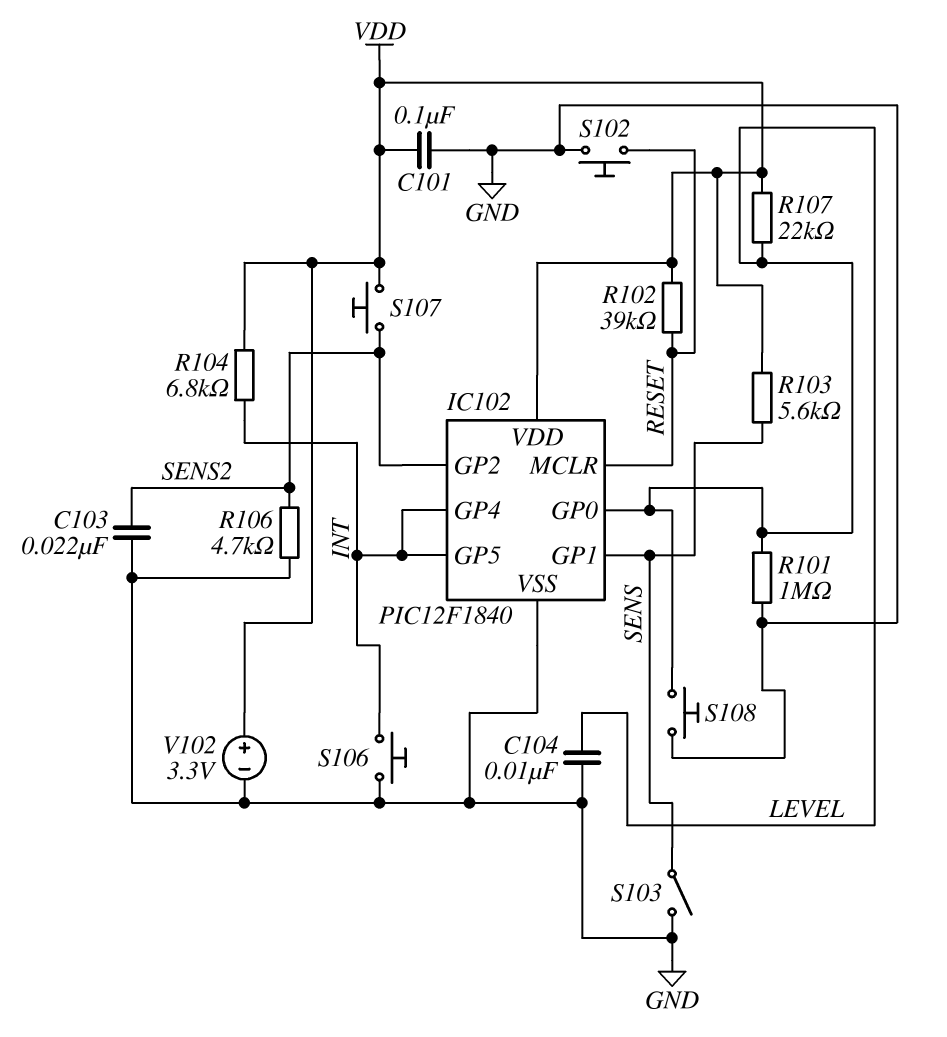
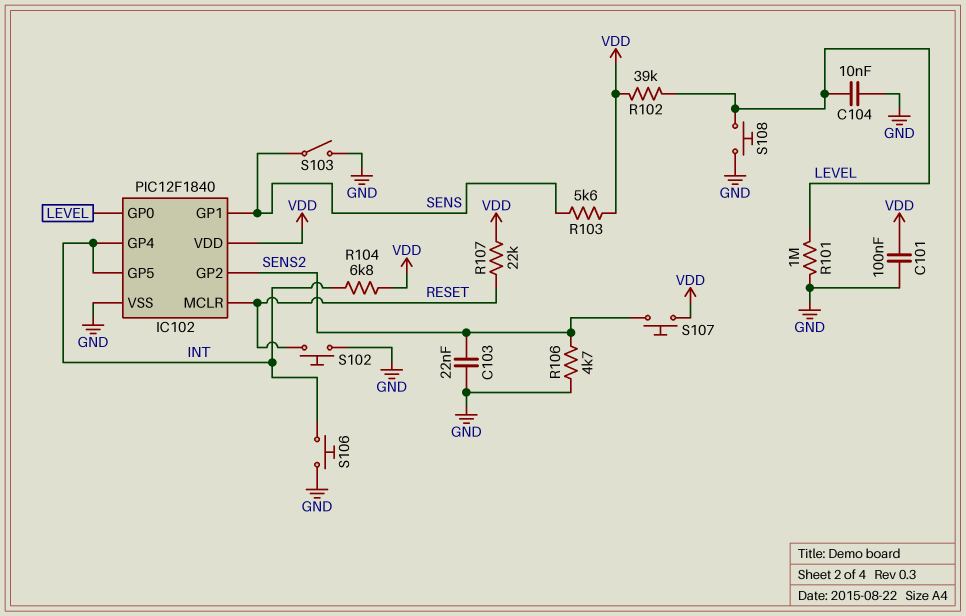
R102: 39k (RESET, VDD) -> 39k (LEVEL, VDD)
R107: 22k (LEVEL, VDD) -> 22k (RESET, VDD)
V102: 3.3V (plus VDD, minus GND) -> none

